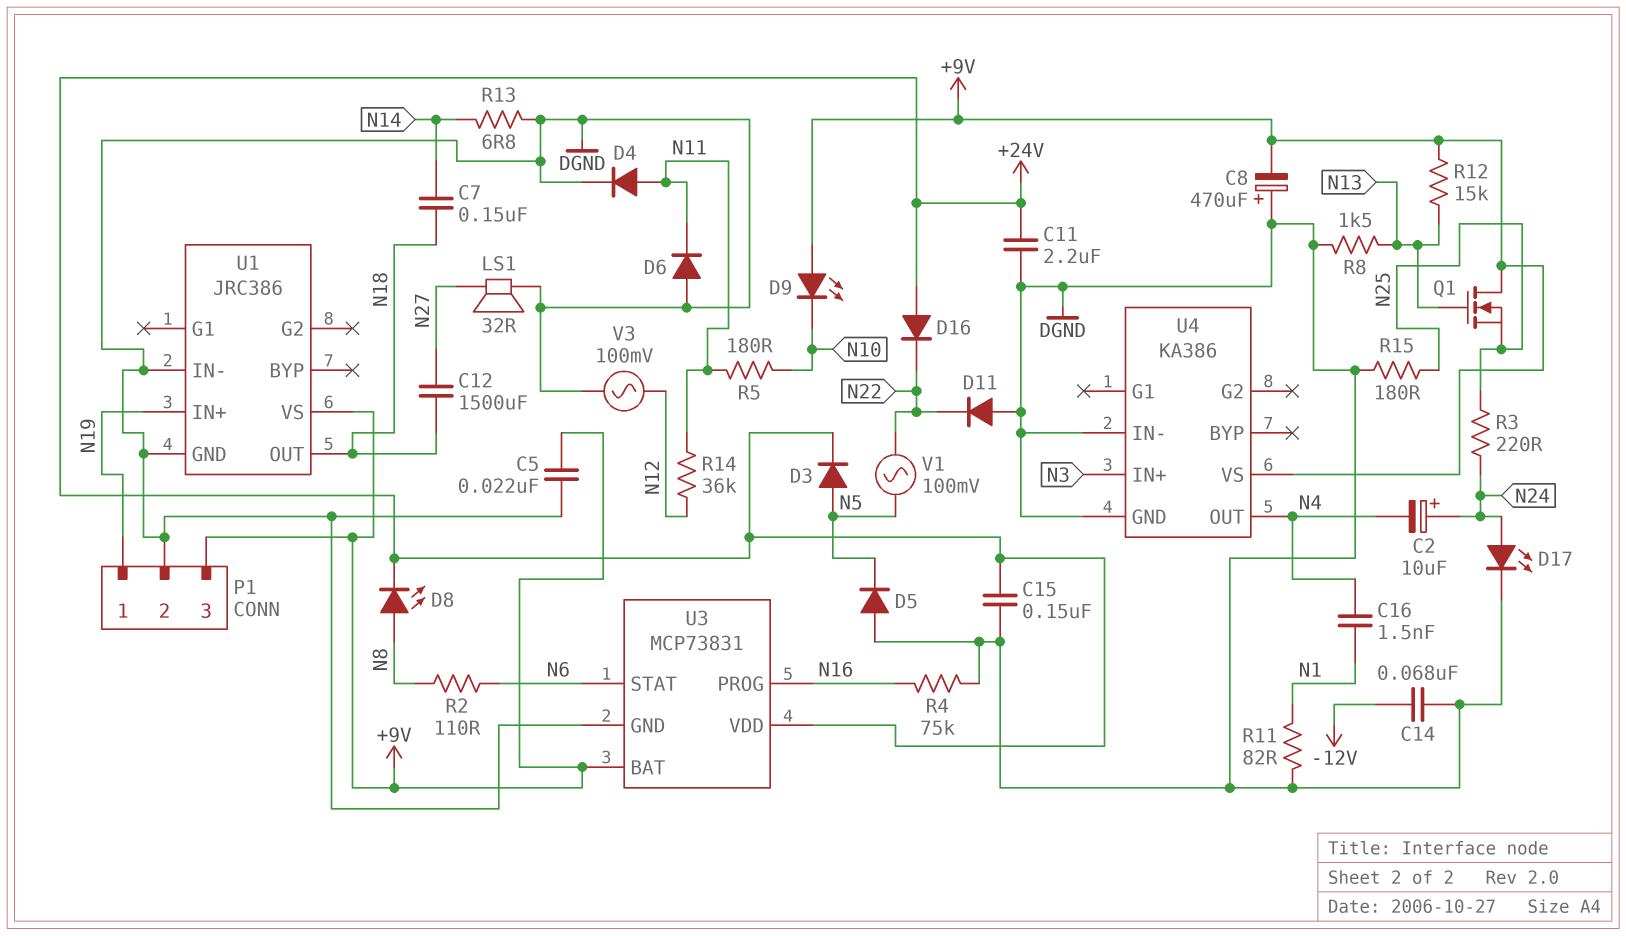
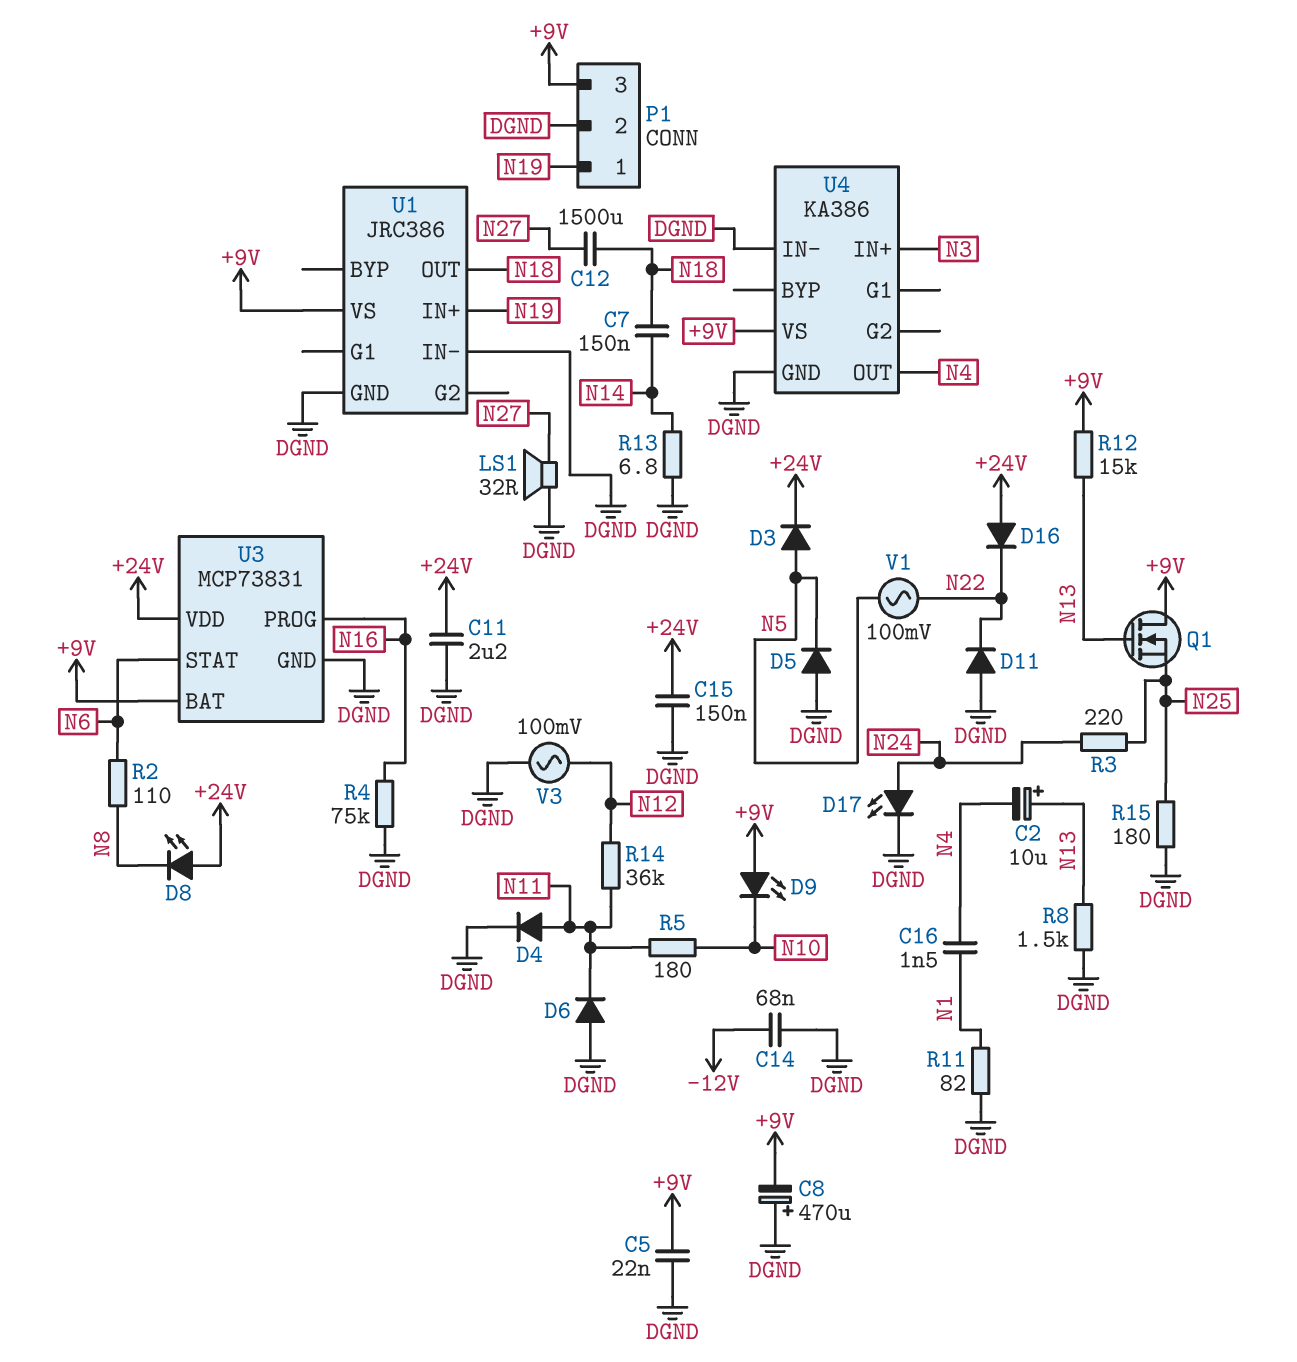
C2: 10uF (plus N24, minus N4) -> 10uF (plus N13, minus N4)
D8: LED (A N8, K +24V) -> LED (A +24V, K N8)

